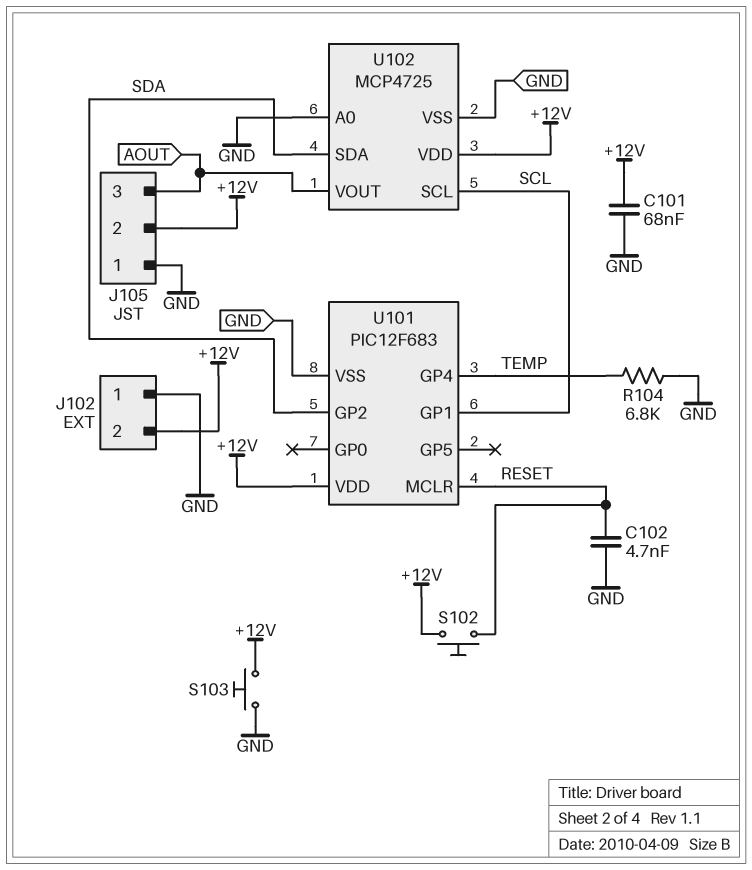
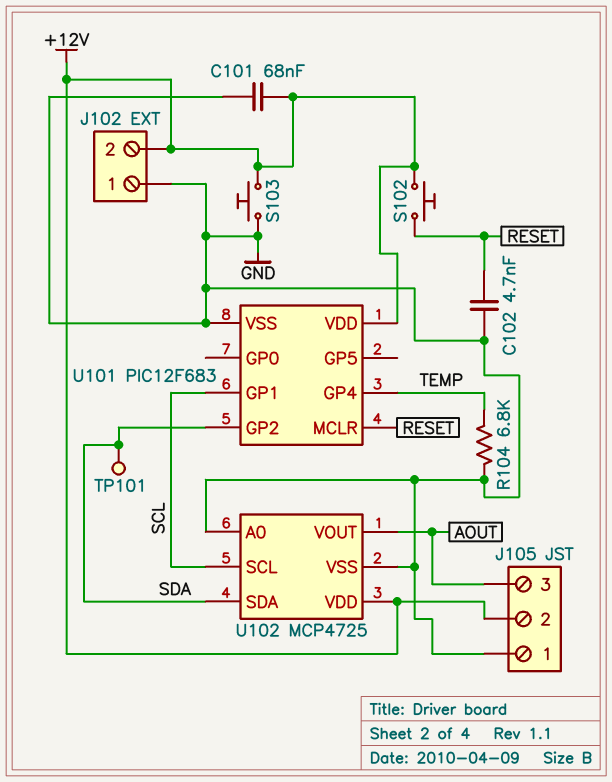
TP101: none -> test point (SDA)

